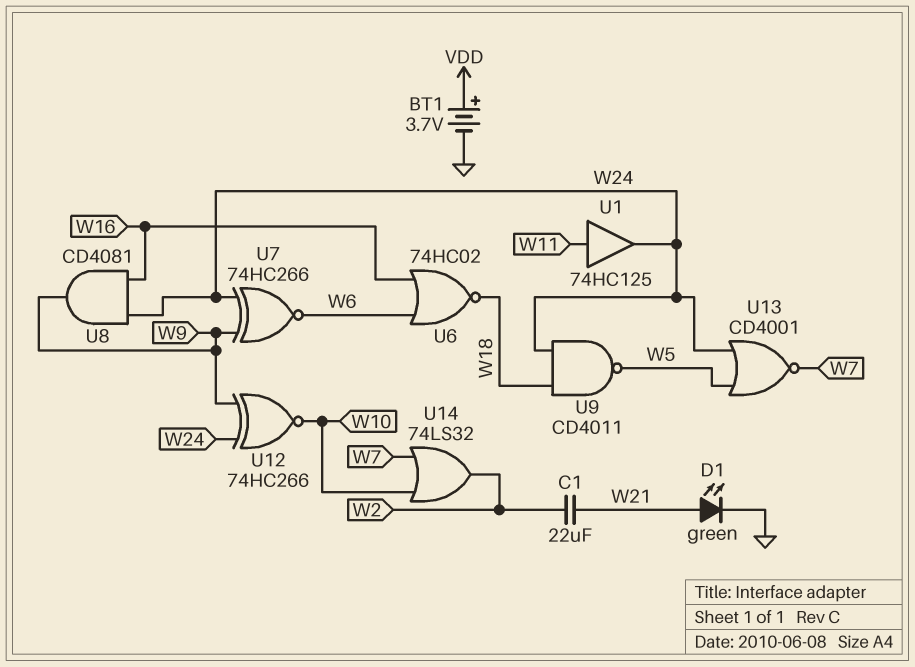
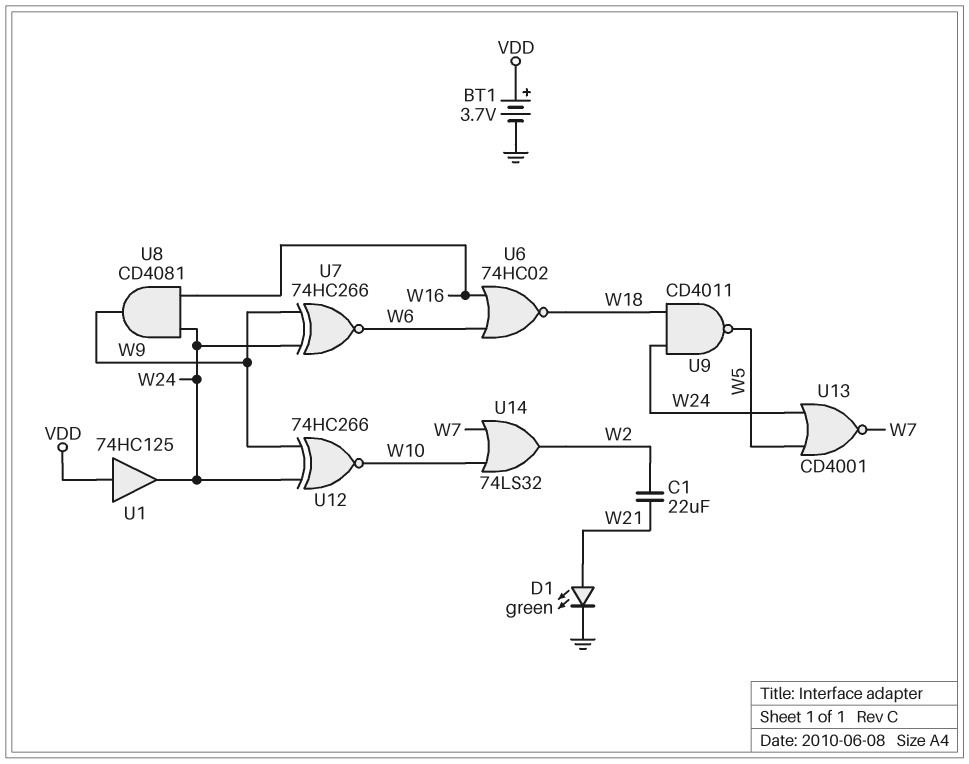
U1: buffer 74HC125 (in W11, out W24) -> buffer 74HC125 (in VDD, out W24)

